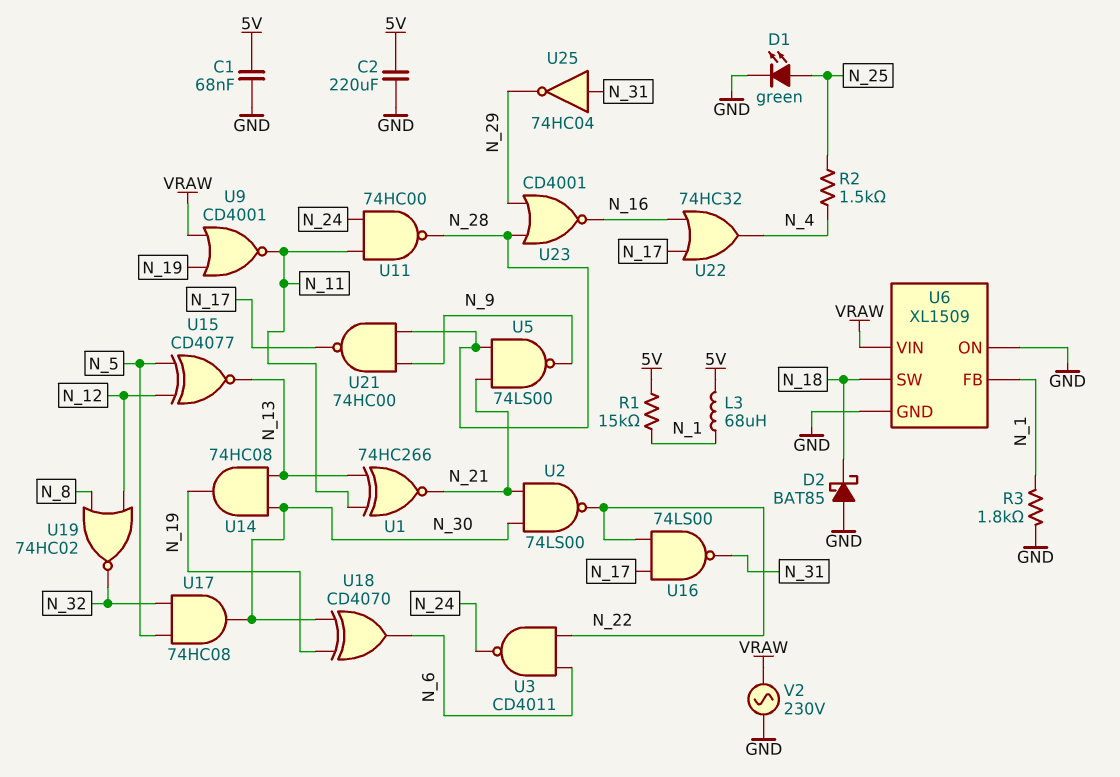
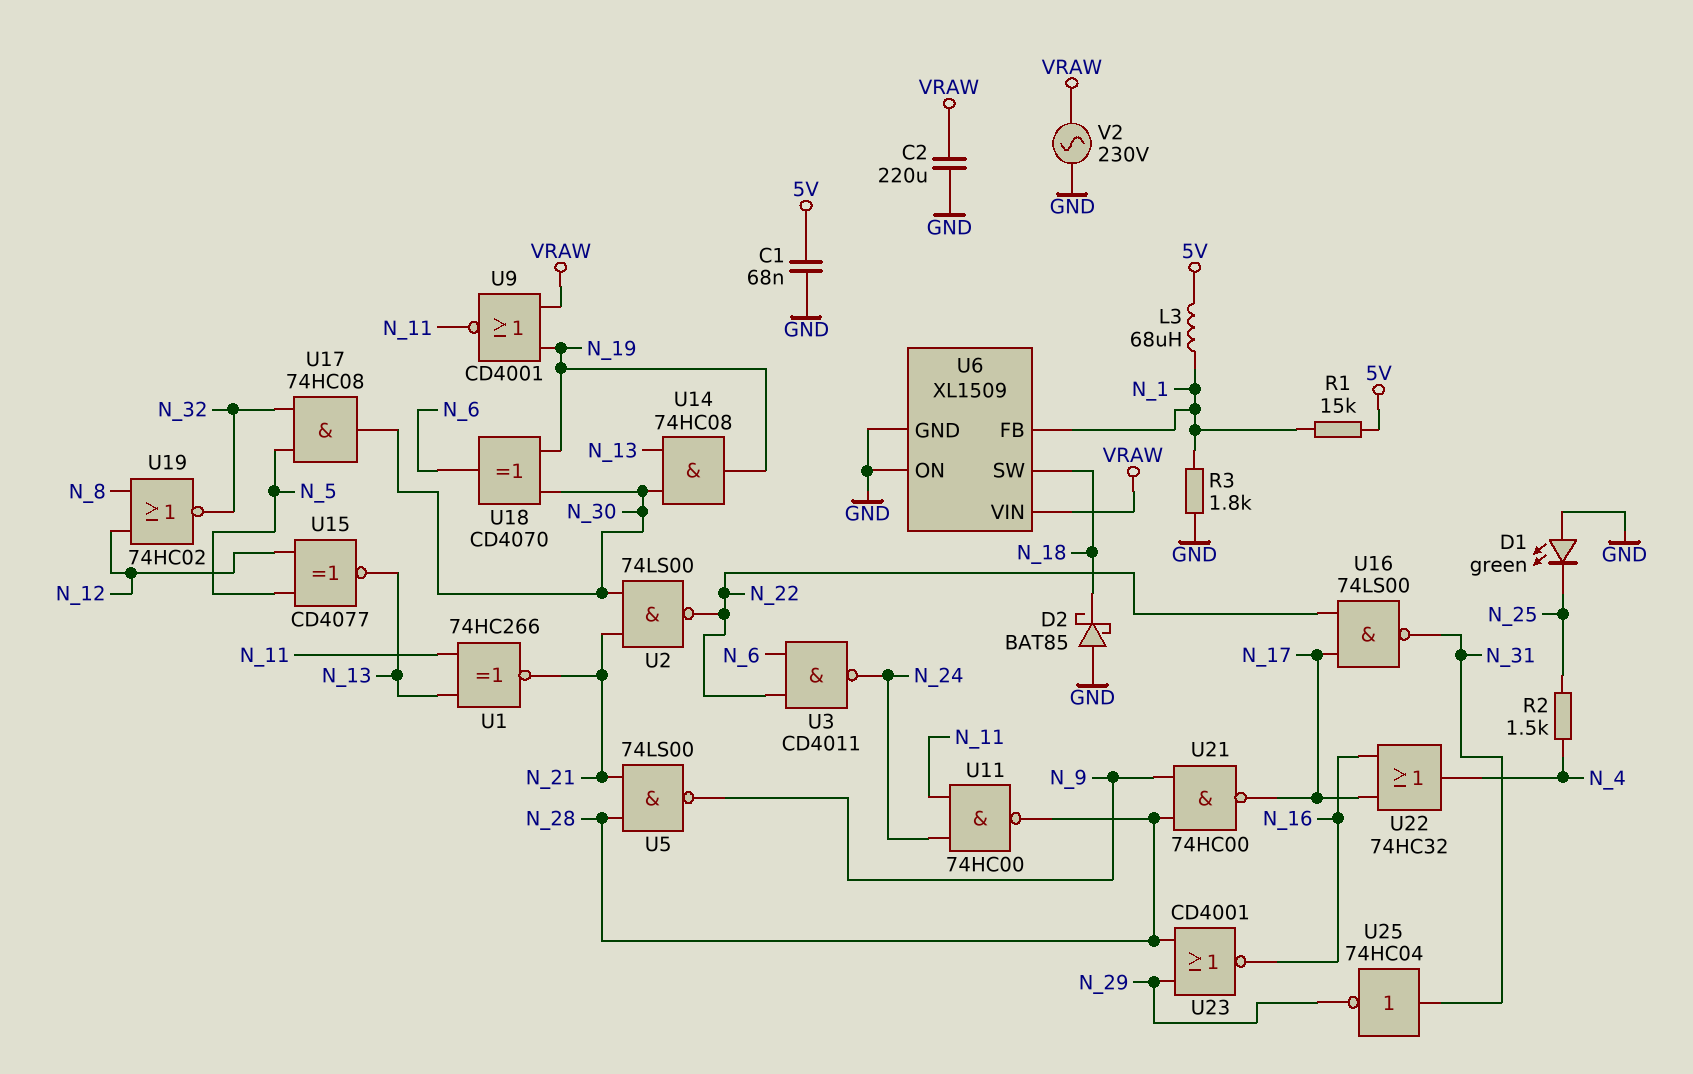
C2: 220uF (5V, GND) -> 220uF (GND, VRAW)
D1: LED green (A N_25, K GND) -> LED green (A GND, K N_25)

